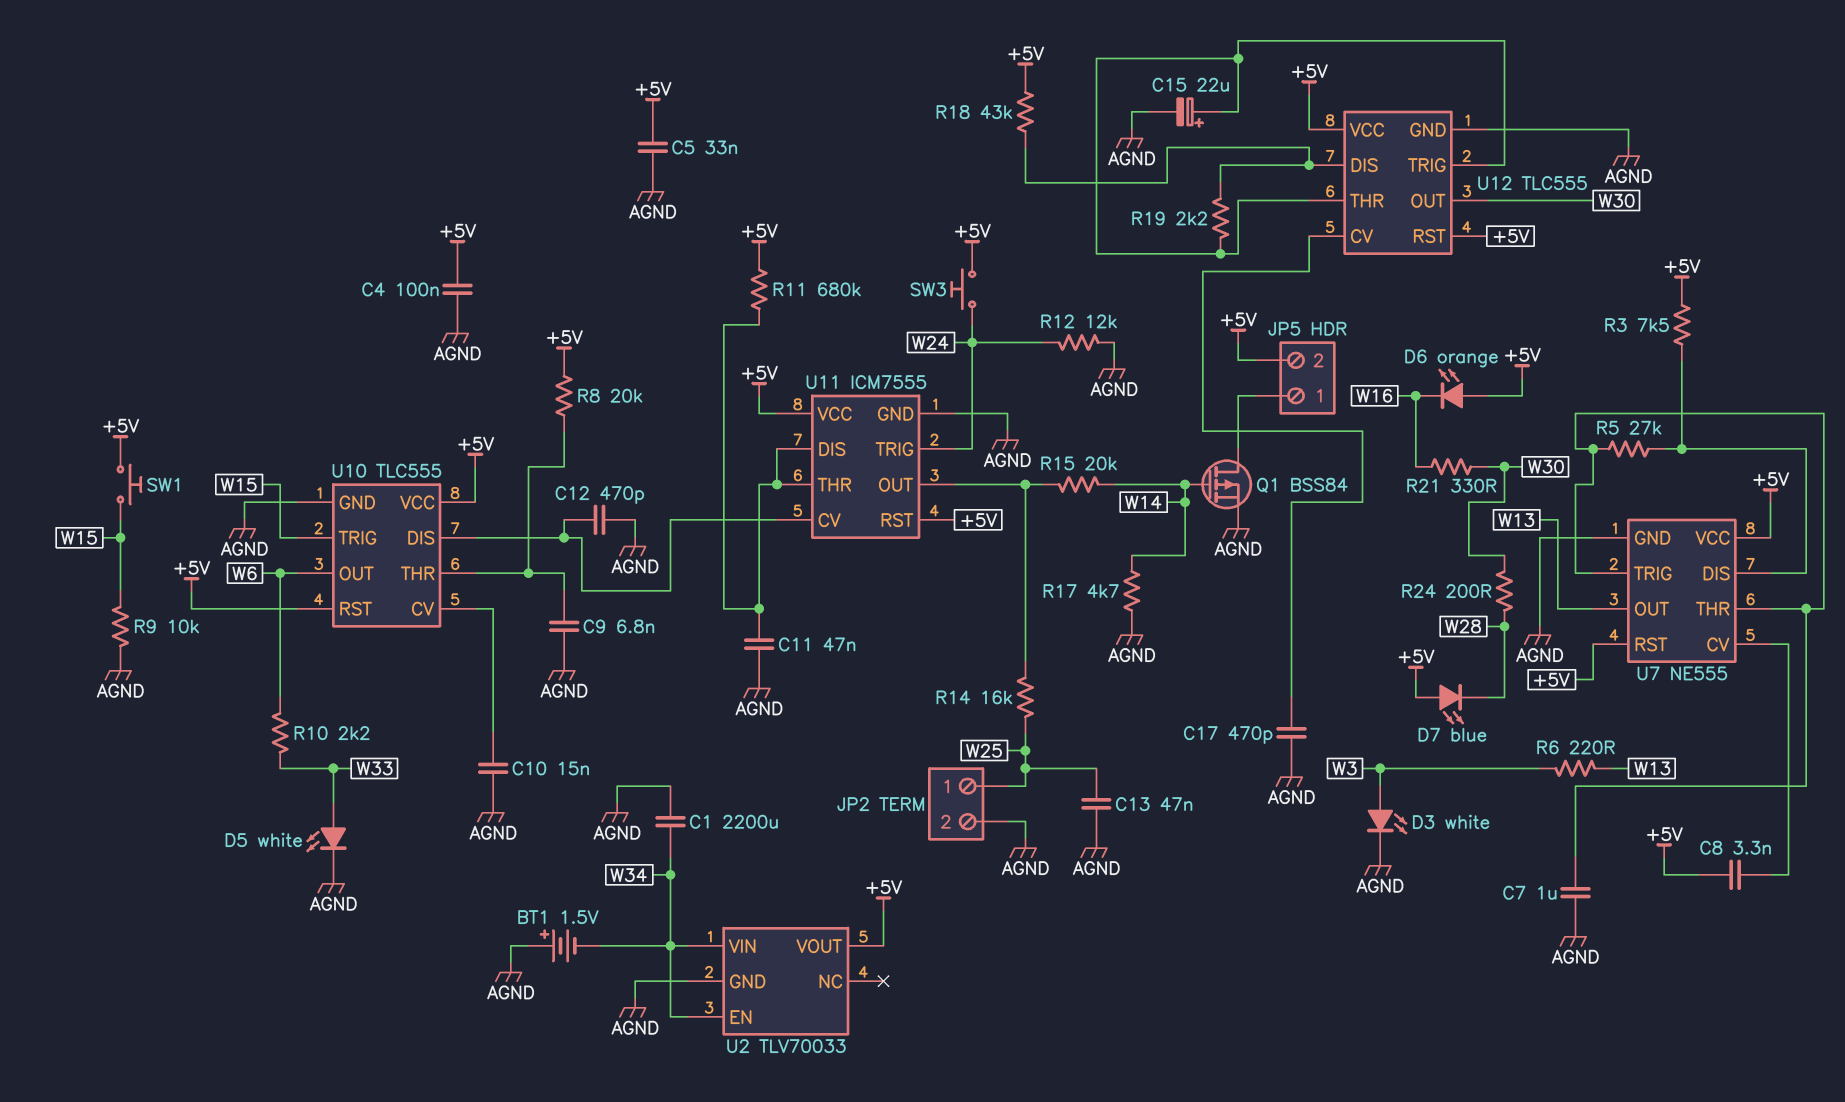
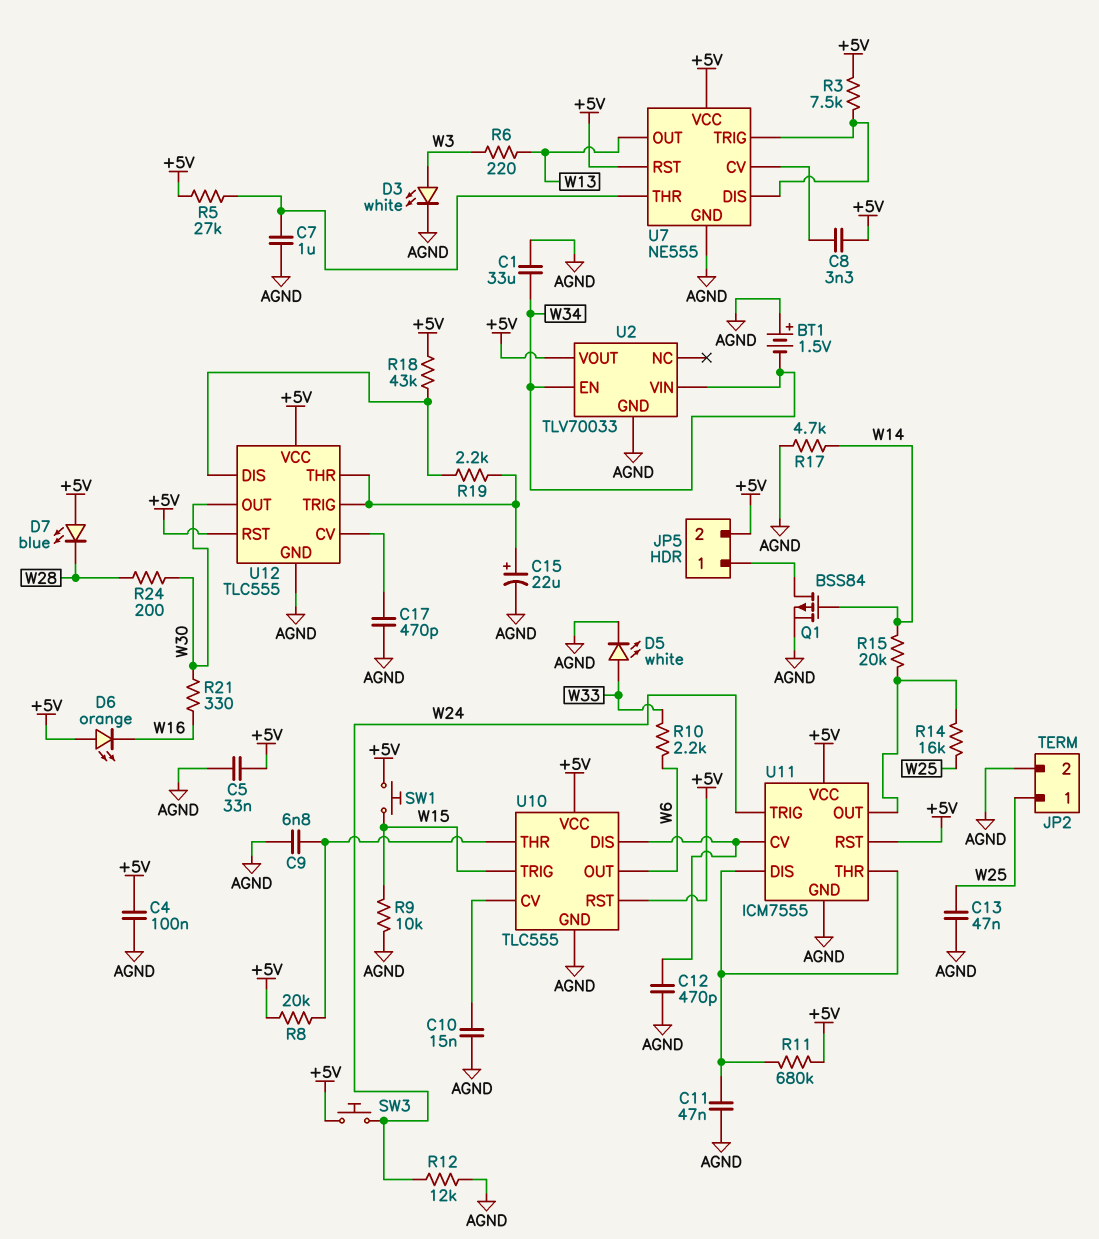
C1: 2200uF (AGND, W34) -> 33uF (AGND, W34)
R5: 27k (U7/DIS, U7/THR) -> 27k (+5V, U7/THR)
U7 pin TRIG: U7/THR -> U7/DIS

